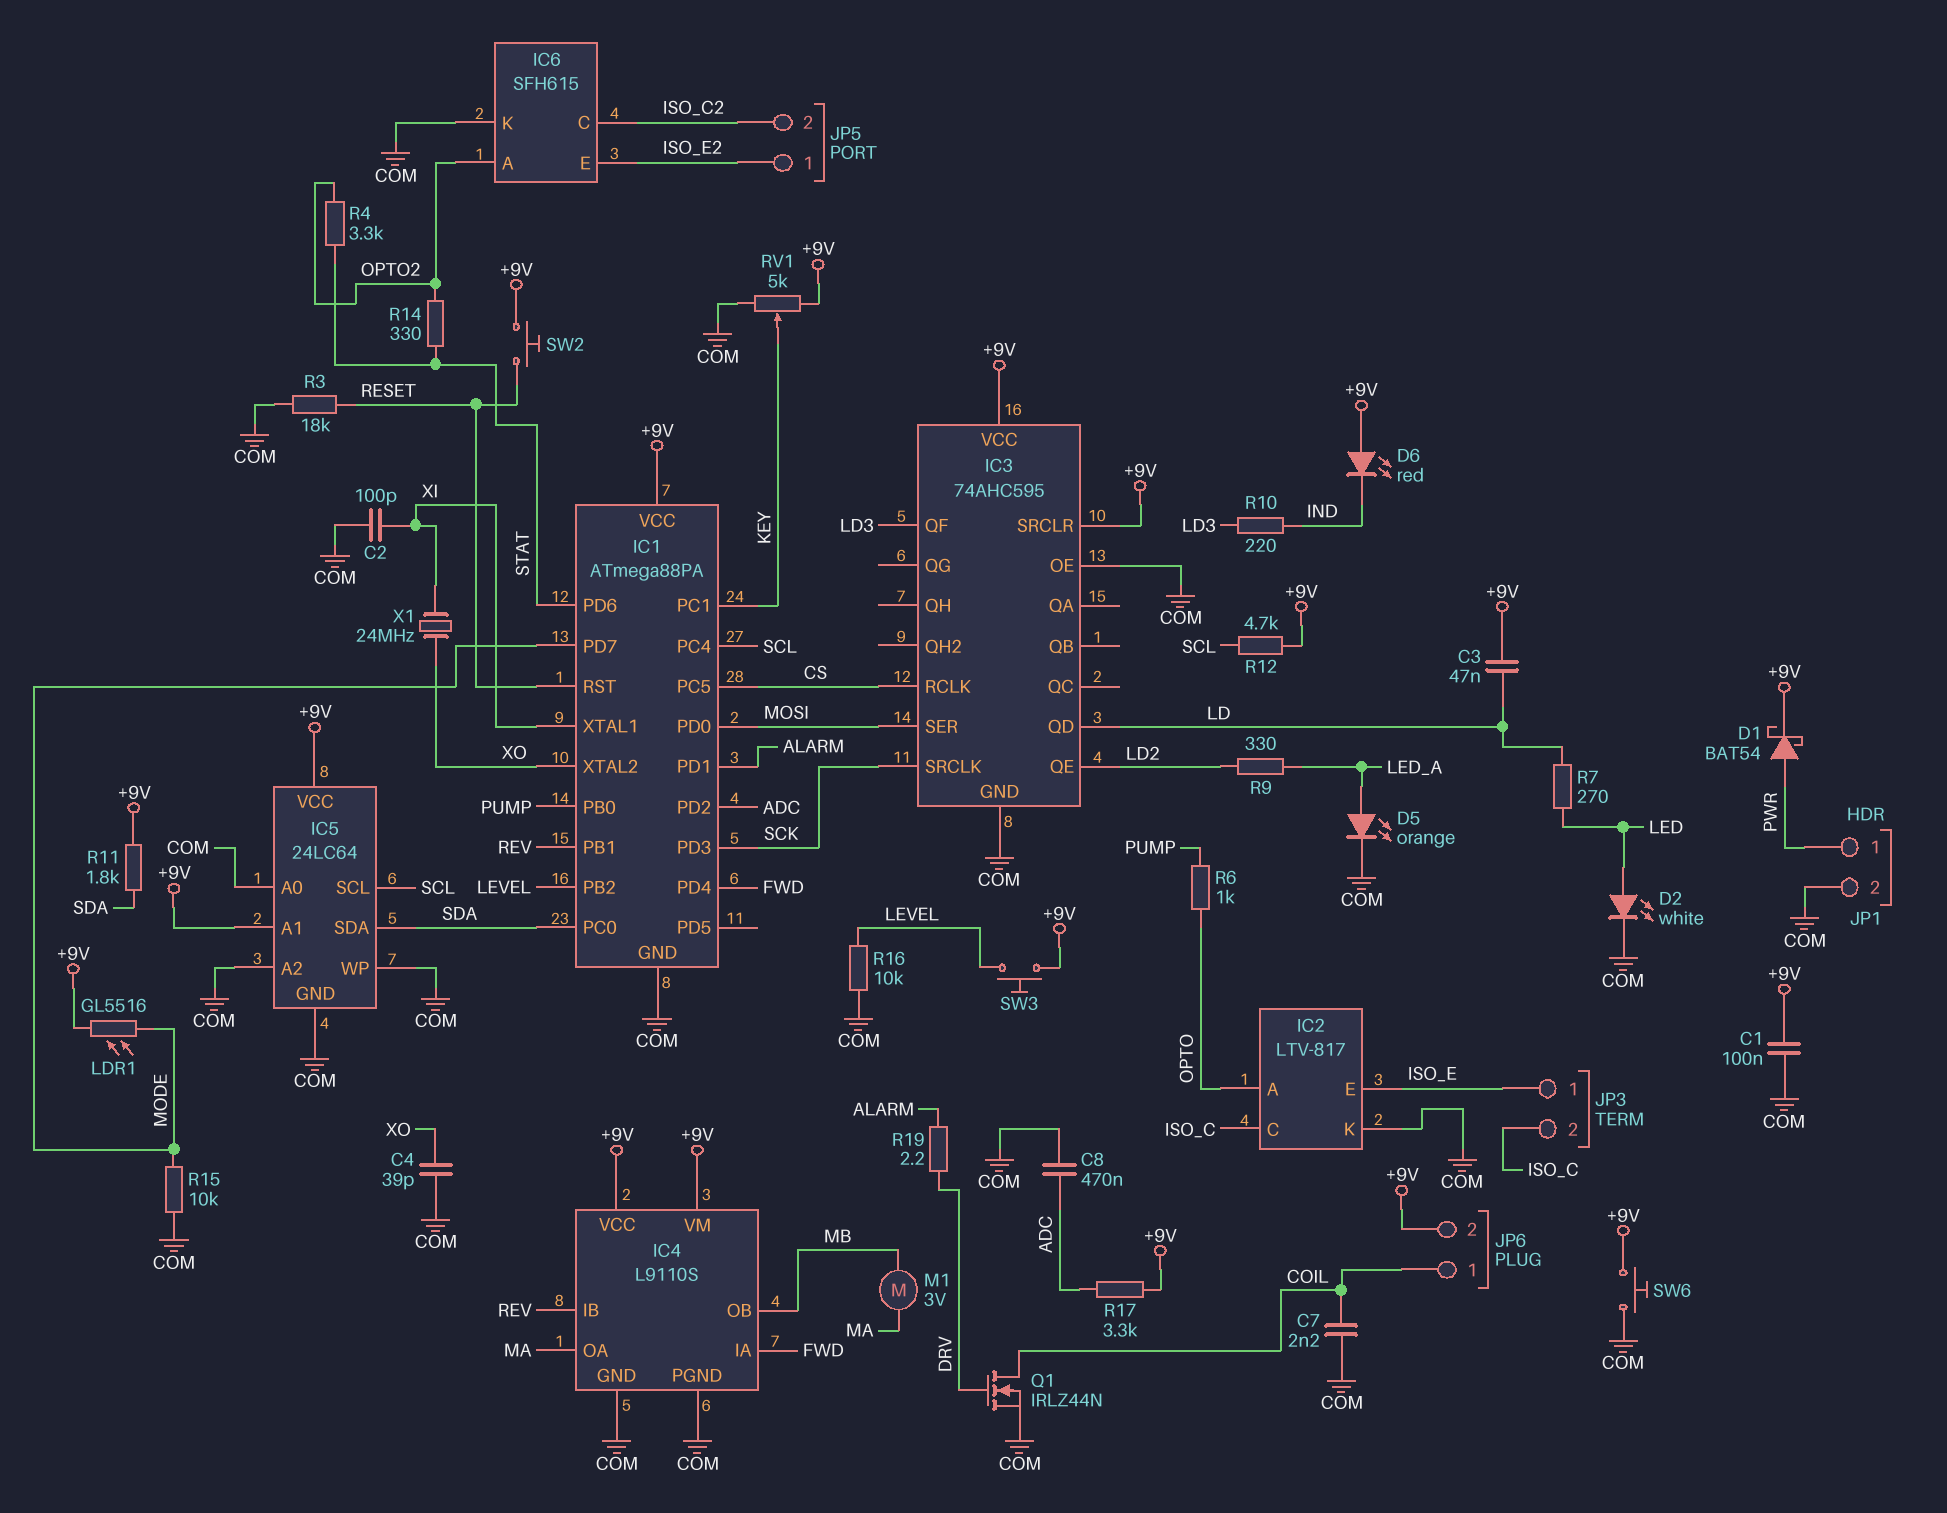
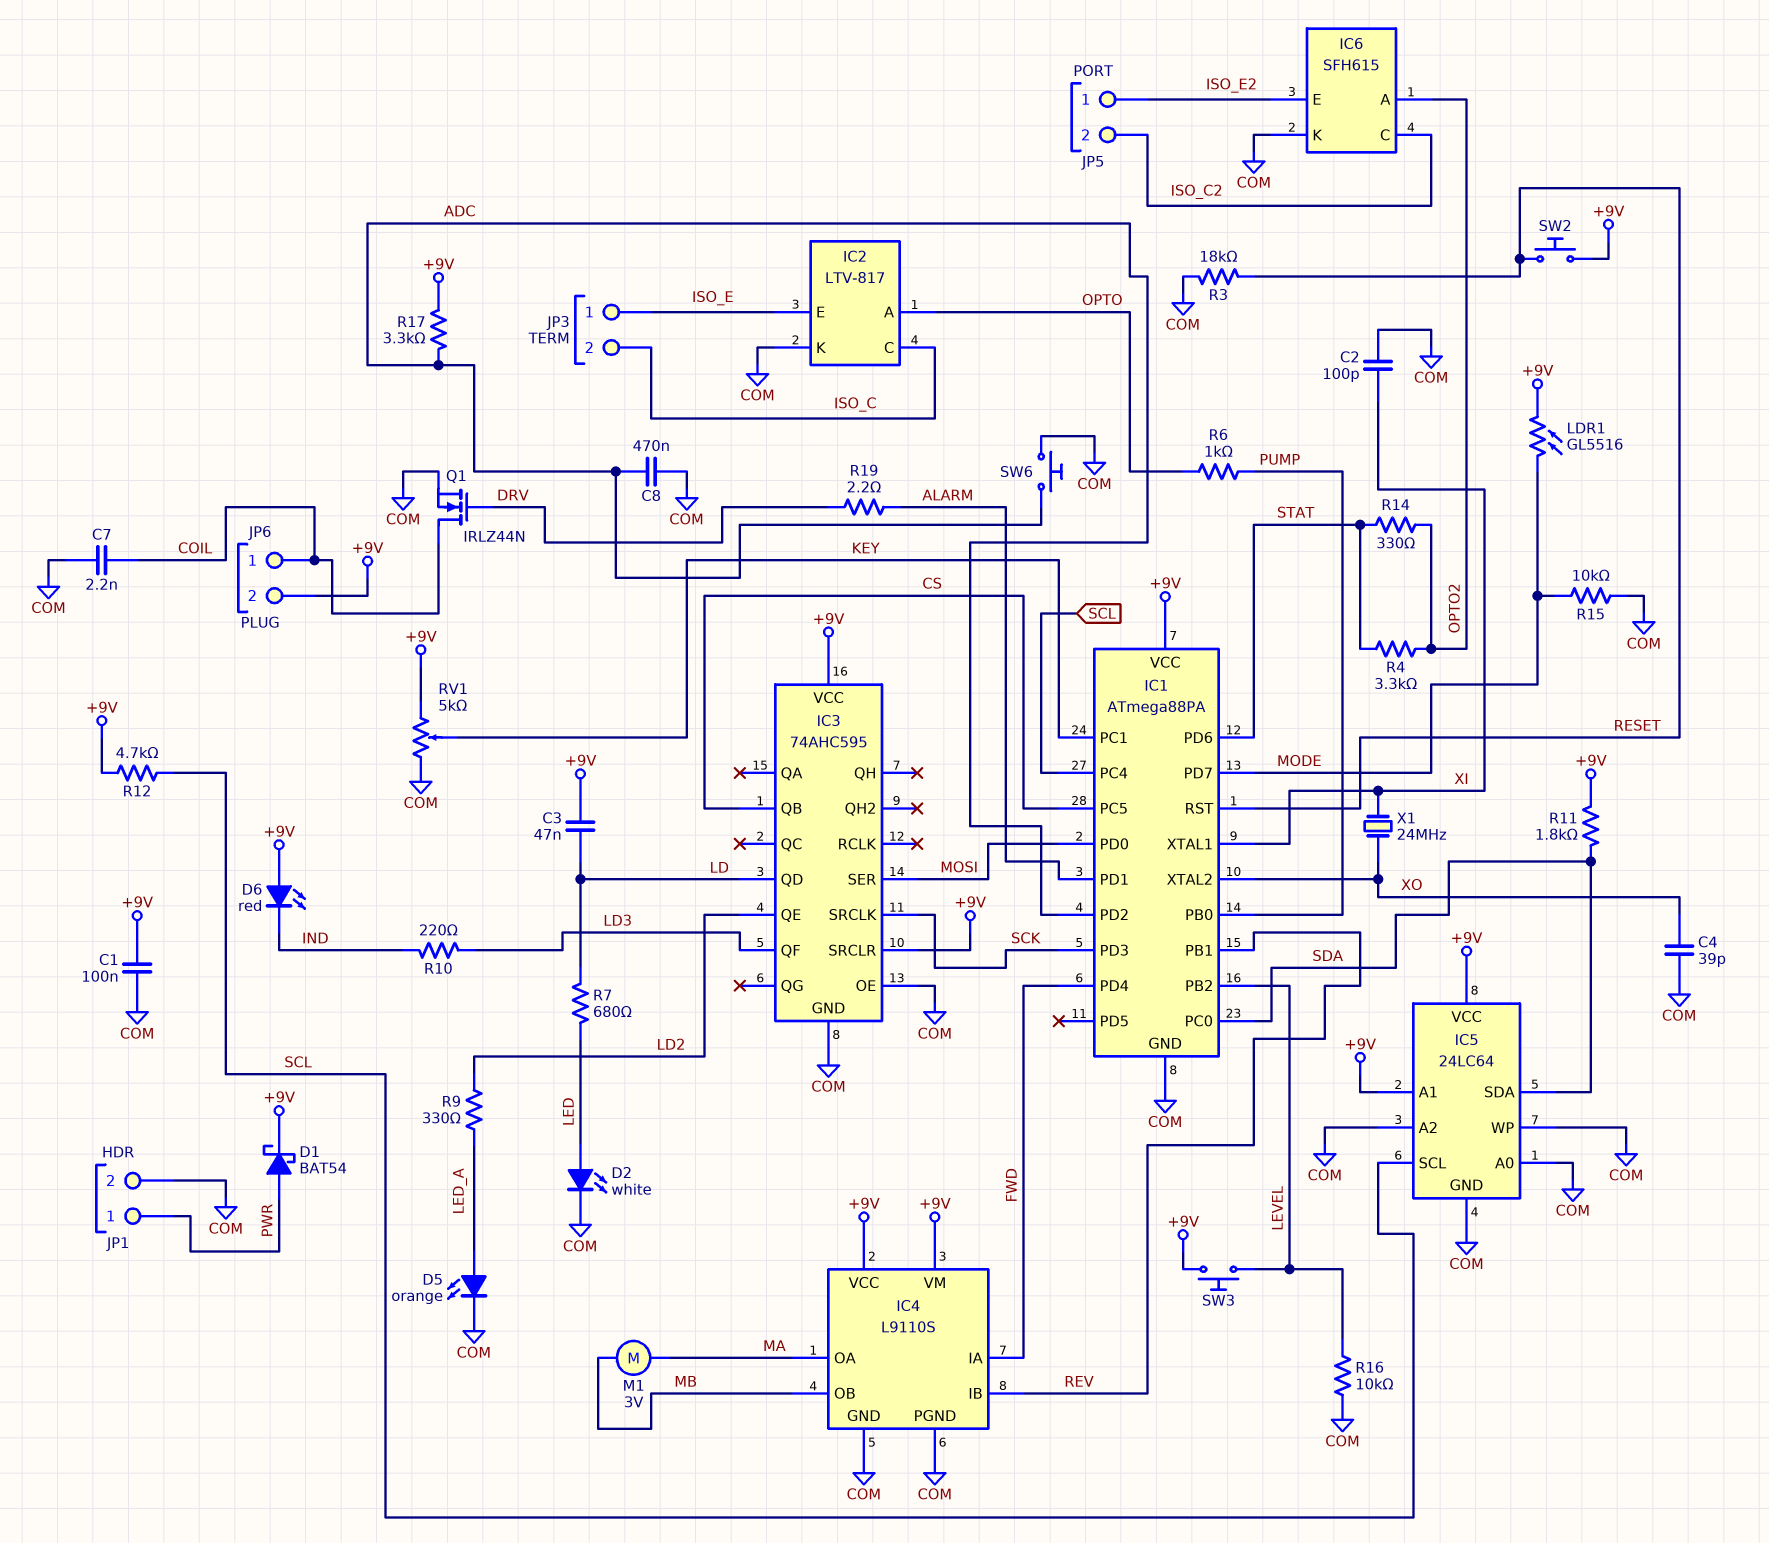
IC3 pin QB: none -> CS
IC3 pin RCLK: CS -> none
R7: 270 (LD, LED) -> 680 (LD, LED)
SW6: button (+9V, COM) -> button (ADC, COM)

